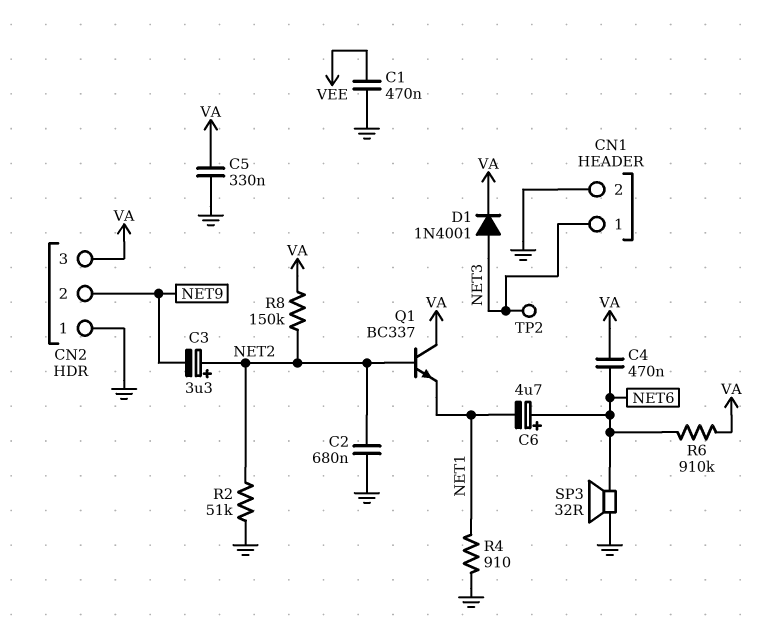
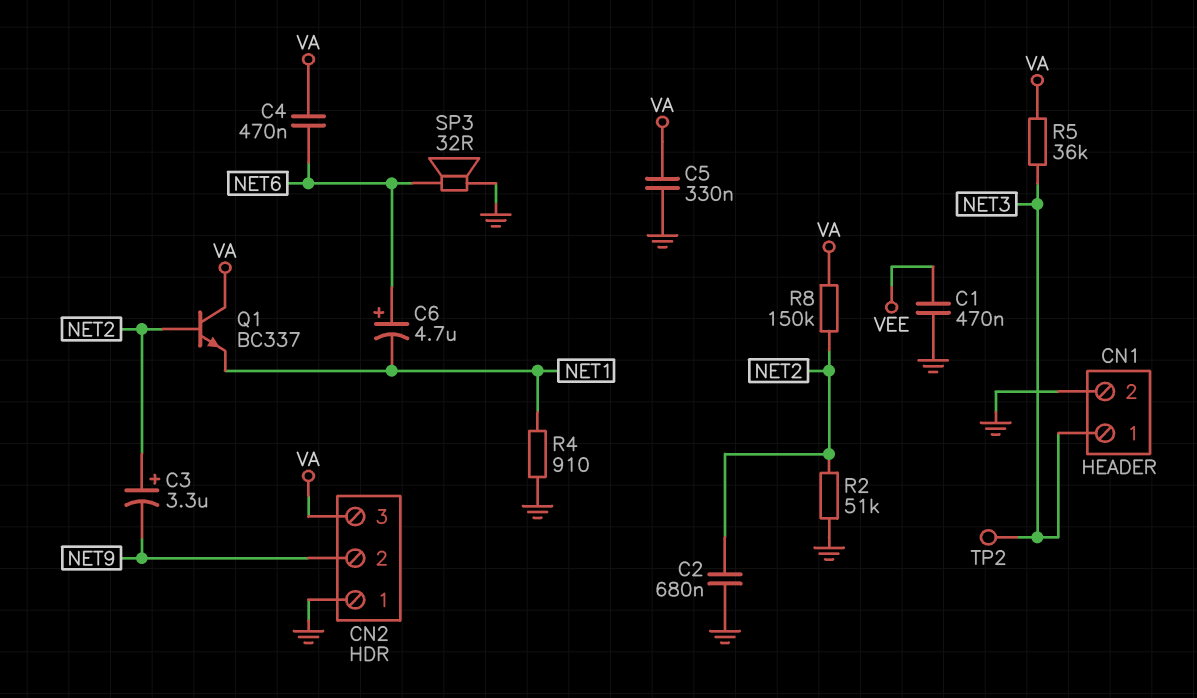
D1: diode 1N4001 (A NET3, K VA) -> none
R5: none -> 36k (NET3, VA)
R6: 910k (NET6, VA) -> none

